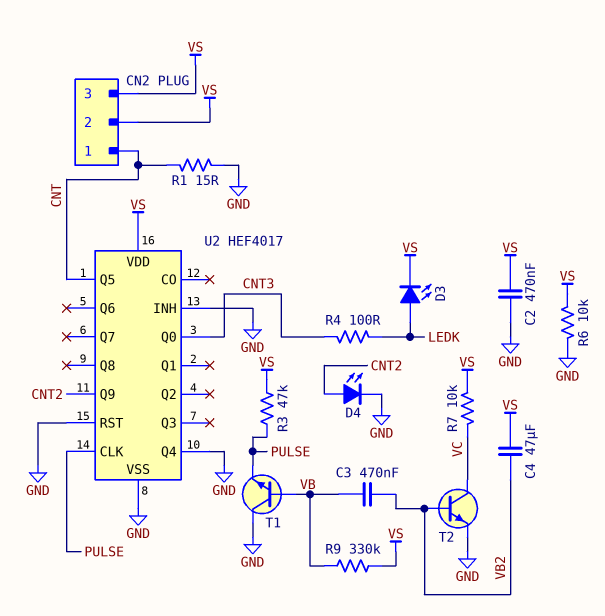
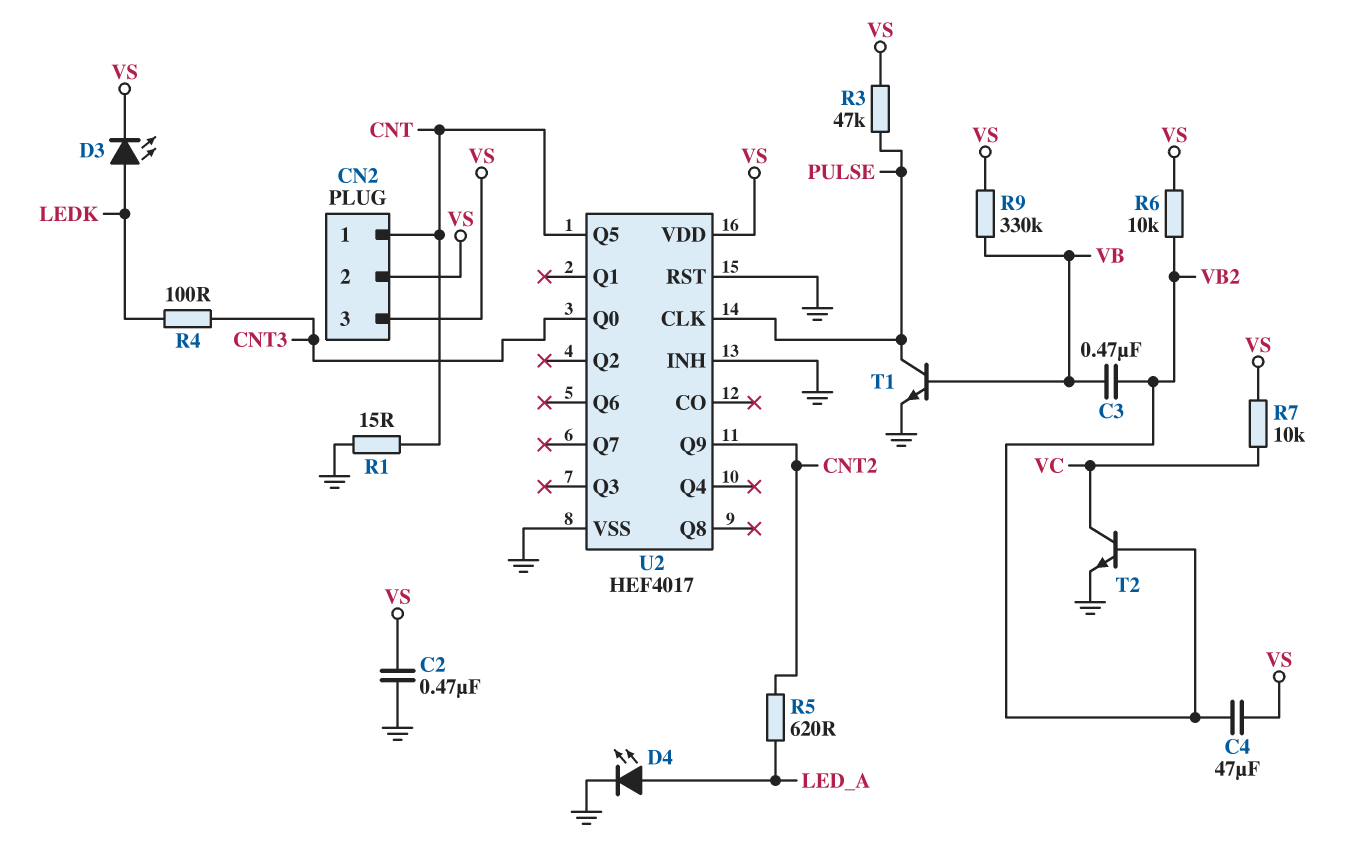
D4: LED (A CNT2, K GND) -> LED (A LED_A, K GND)
R5: none -> 620 (CNT2, LED_A)
R6: 10k (GND, VS) -> 10k (VB2, VS)
T1: NPN (B VB, C GND, E PULSE) -> NPN (B VB, C PULSE, E GND)
U2 pin Q4: GND -> none

